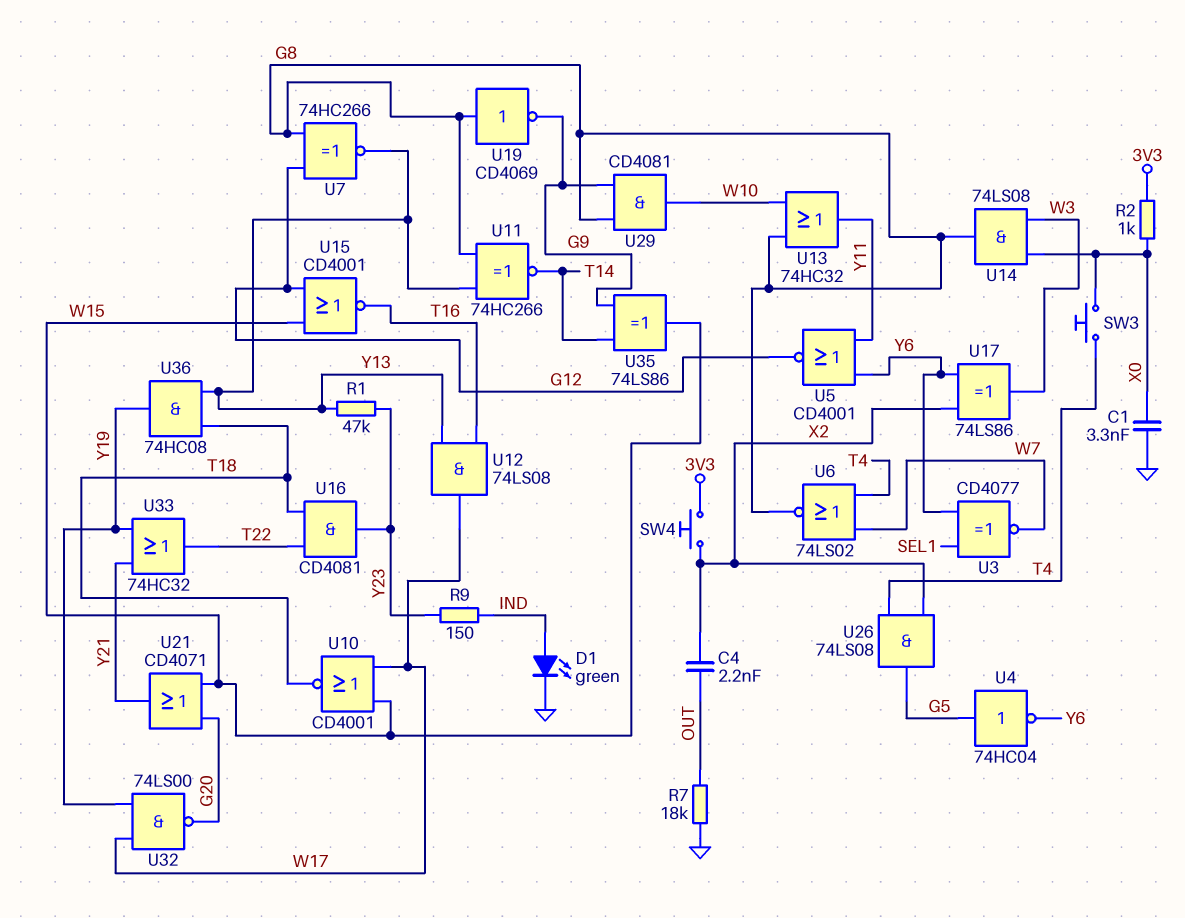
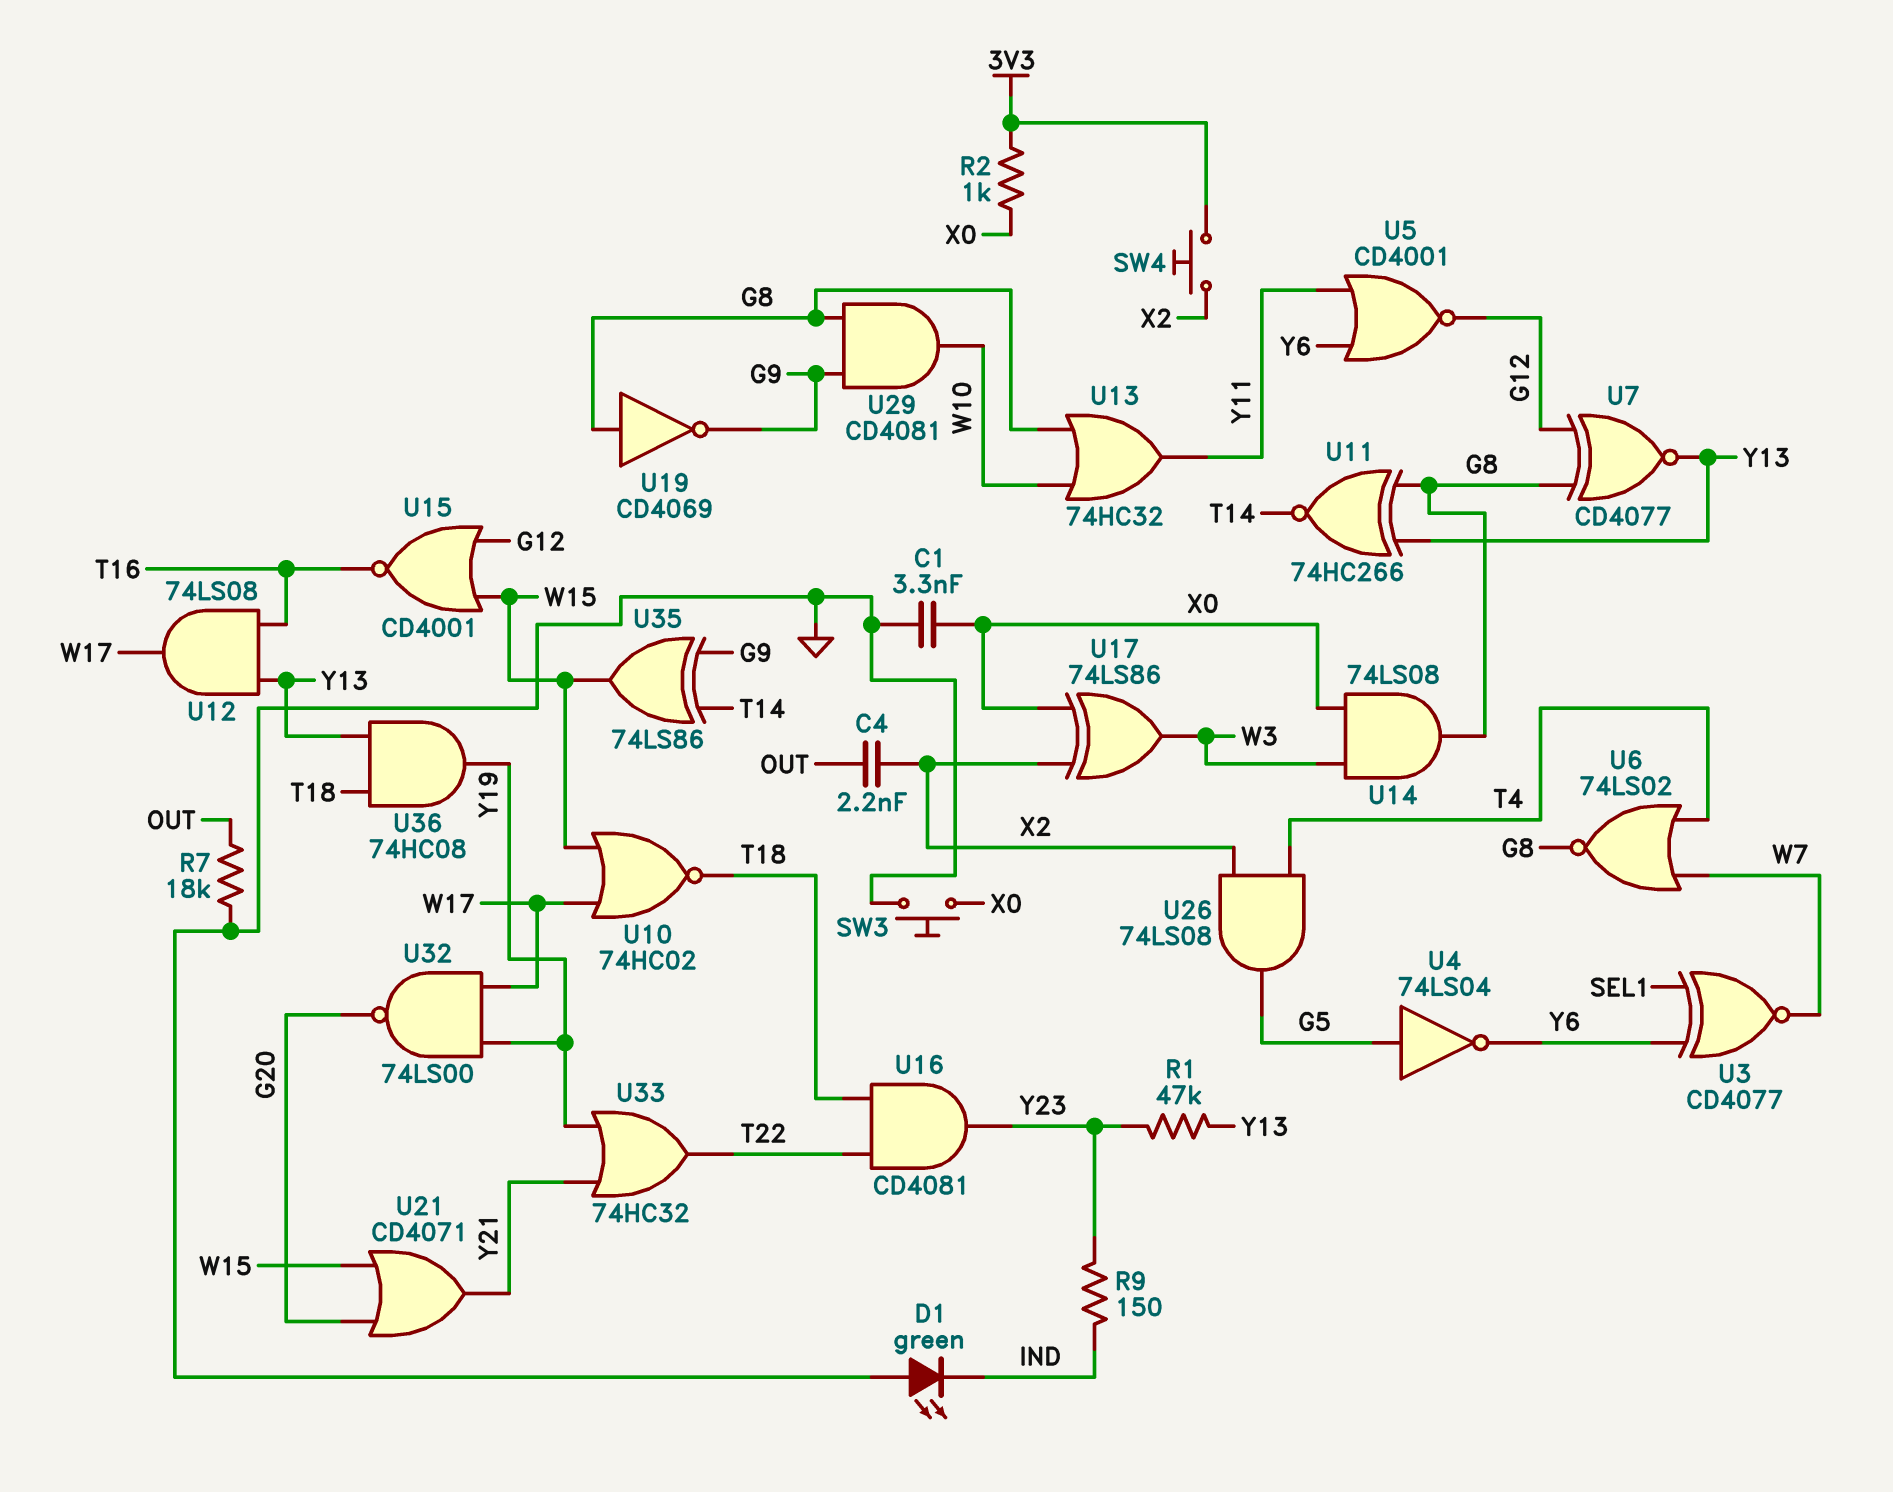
D1: LED green (A IND, K GND) -> LED green (A GND, K IND)
SW3: button (T4, X0) -> button (GND, X0)
U4: NOT 74HC04 (in G5, out Y6) -> NOT 74LS04 (in G5, out Y6)
U7: XNOR 74HC266 (in G8, in G12, out Y13) -> XNOR CD4077 (in G8, in G12, out Y13)
U10: NOR CD4001 (in W15, in W17, out T18) -> NOR 74HC02 (in W15, in W17, out T18)
U17: XOR 74LS86 (in X2, in Y6, out W3) -> XOR 74LS86 (in X0, in X2, out W3)

